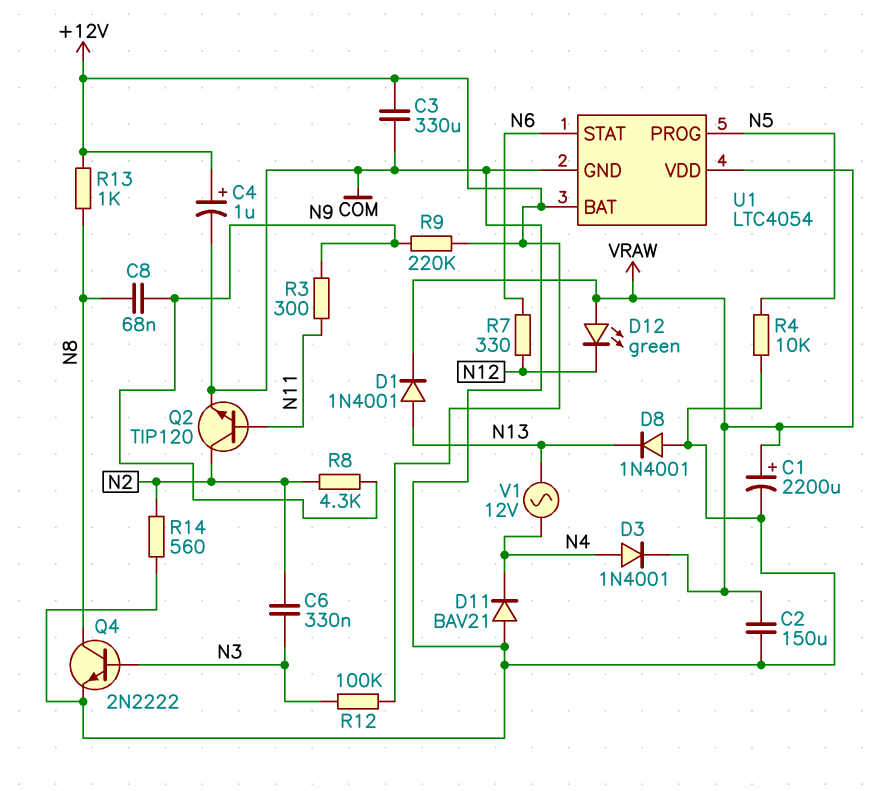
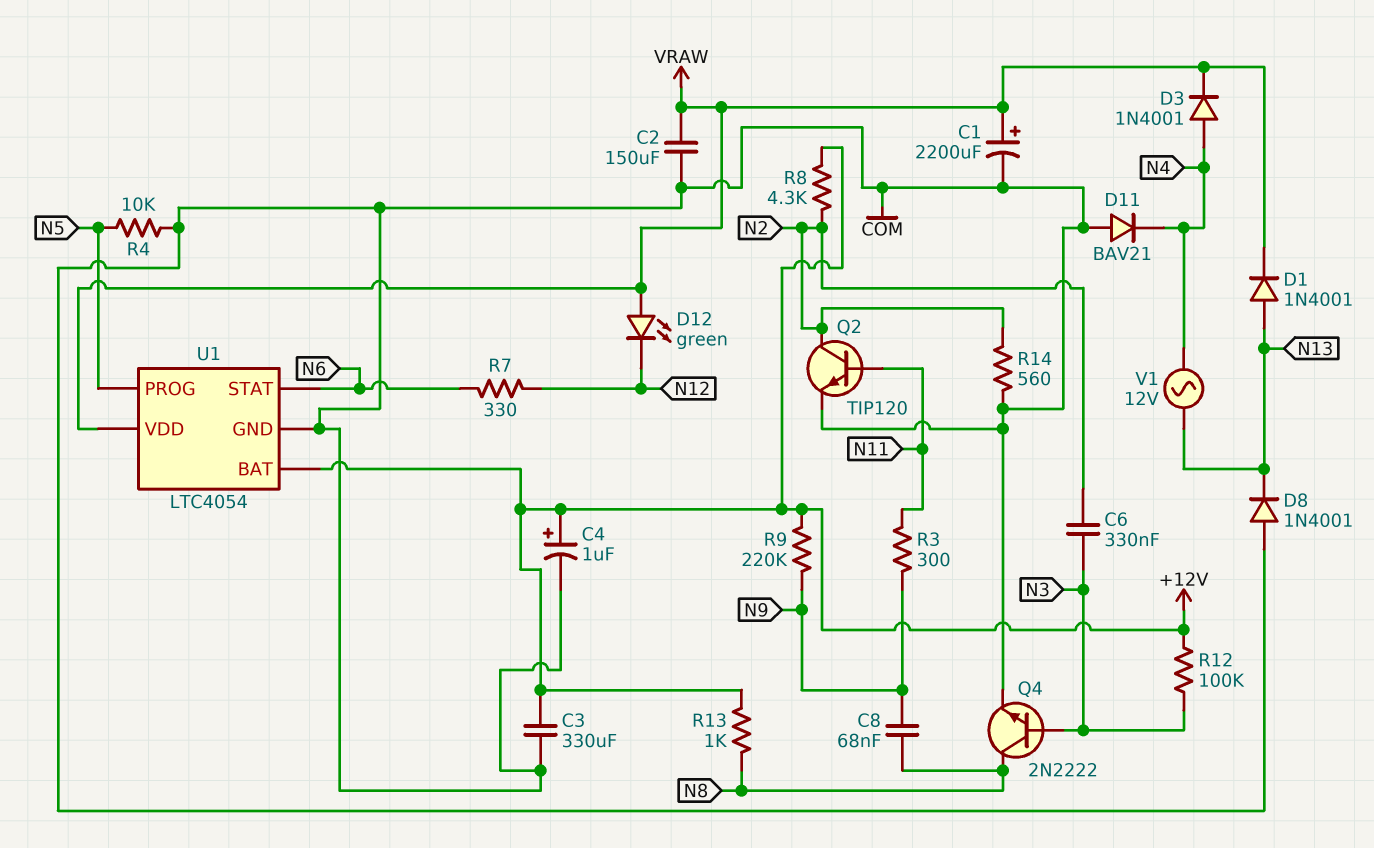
R8: 4.3k (N2, N9) -> 4.3k (+12V, N2)

